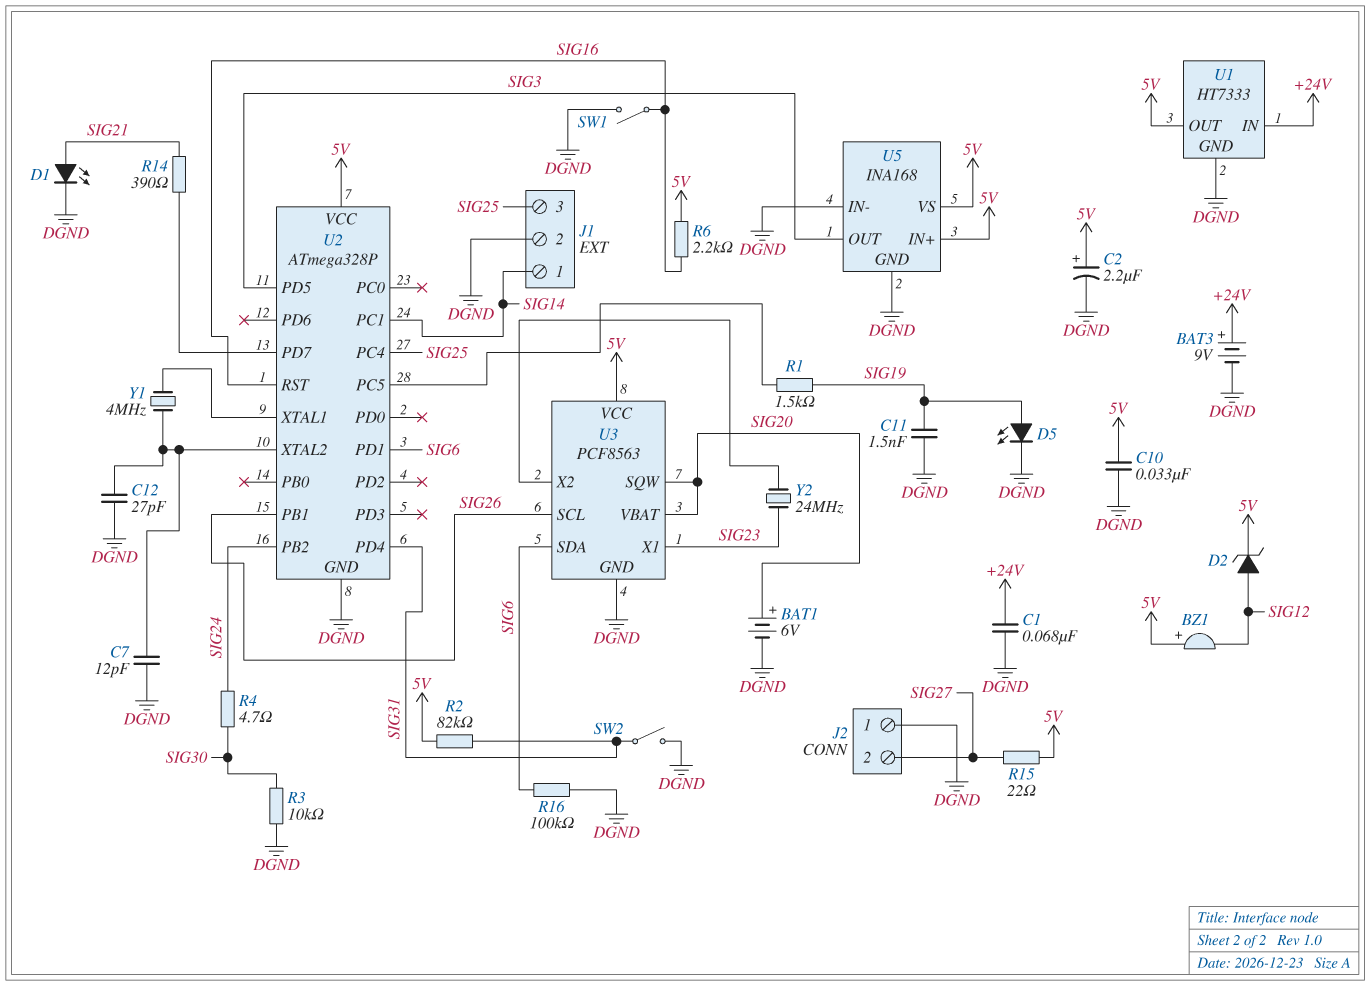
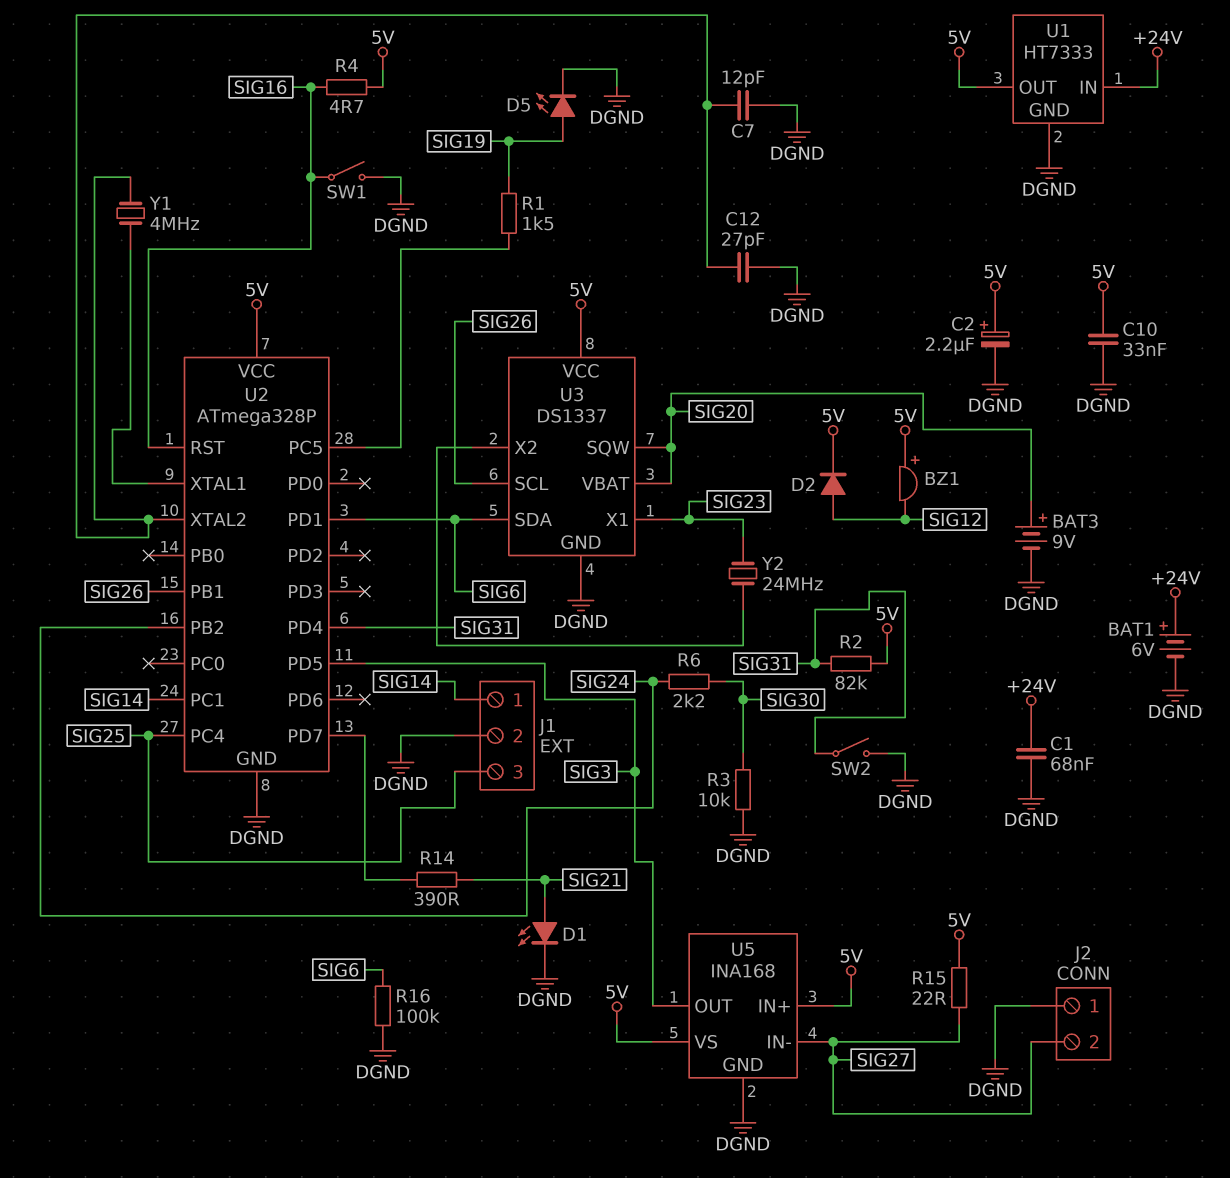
BAT1: 6V (plus SIG20, minus DGND) -> 6V (plus +24V, minus DGND)
BAT3: 9V (plus +24V, minus DGND) -> 9V (plus SIG20, minus DGND)
C11: 1.5nF (DGND, SIG19) -> none
D2: zener (A SIG12, K 5V) -> diode (A SIG12, K 5V)
R4: 4.7 (SIG24, SIG30) -> 4.7 (5V, SIG16)
R6: 2.2k (5V, SIG16) -> 2.2k (SIG24, SIG30)
U3: PCF8563 -> DS1337
U5 pin IN-: DGND -> SIG27

